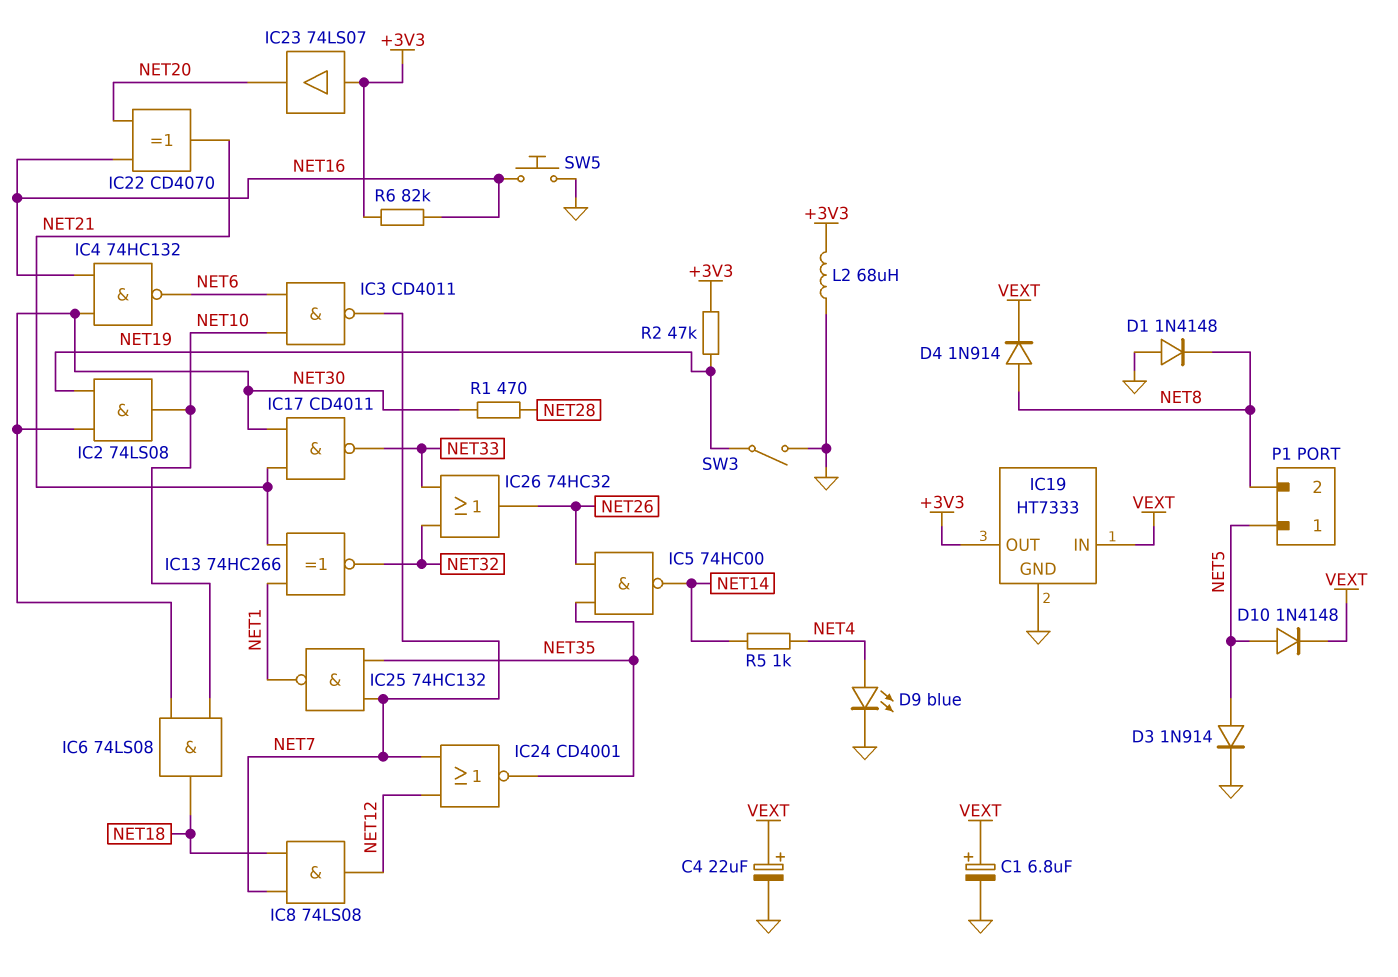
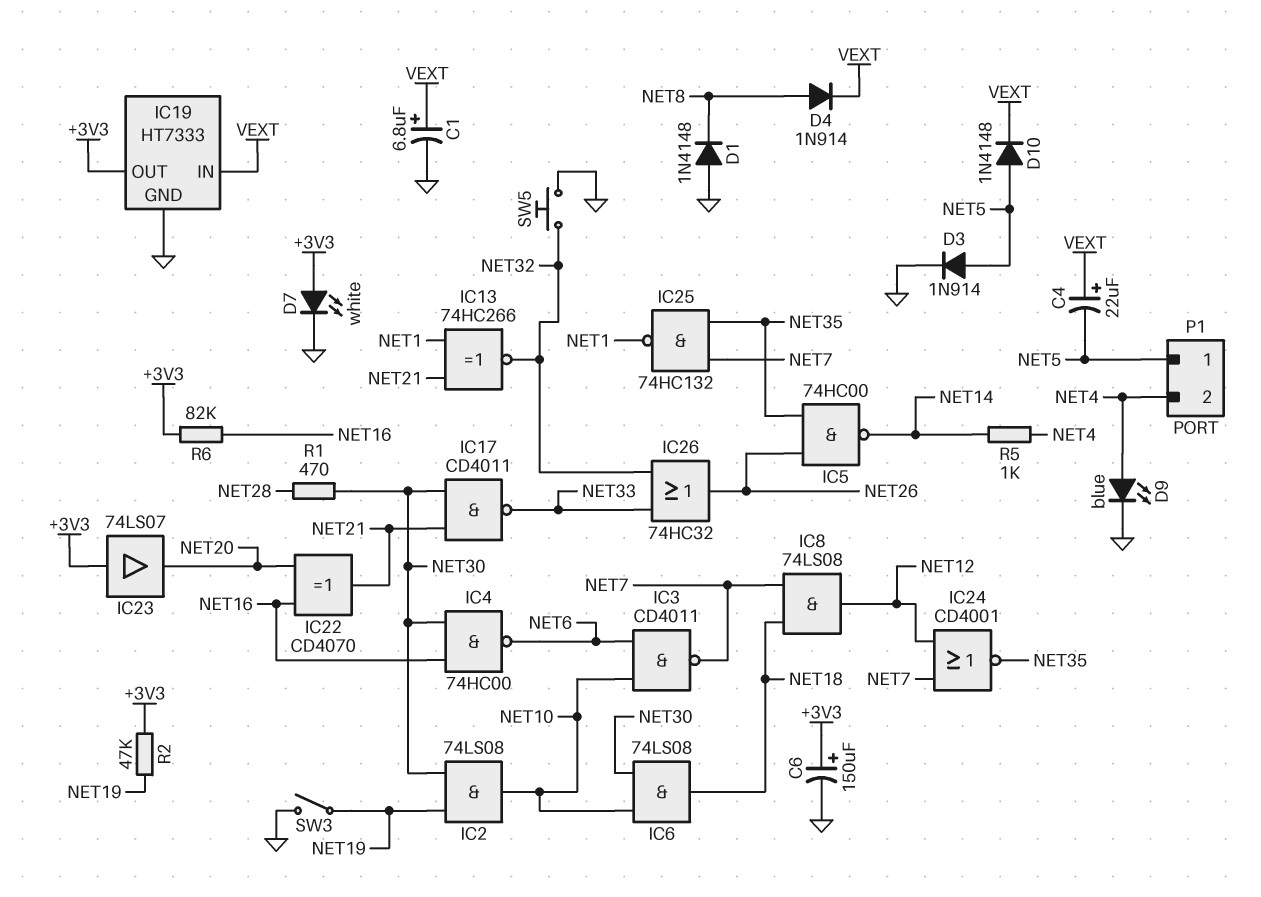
C4: 22uF (plus VEXT, minus GND) -> 22uF (plus VEXT, minus NET5)
C6: none -> 150uF (plus +3V3, minus GND)
D7: none -> LED white (A +3V3, K GND)
IC4: NAND 74HC132 (in NET16, in NET30, out NET6) -> NAND 74HC00 (in NET16, in NET30, out NET6)
L2: 68uH (+3V3, GND) -> none
P1 pin 2: NET8 -> NET4
SW5: button (GND, NET16) -> button (GND, NET32)

